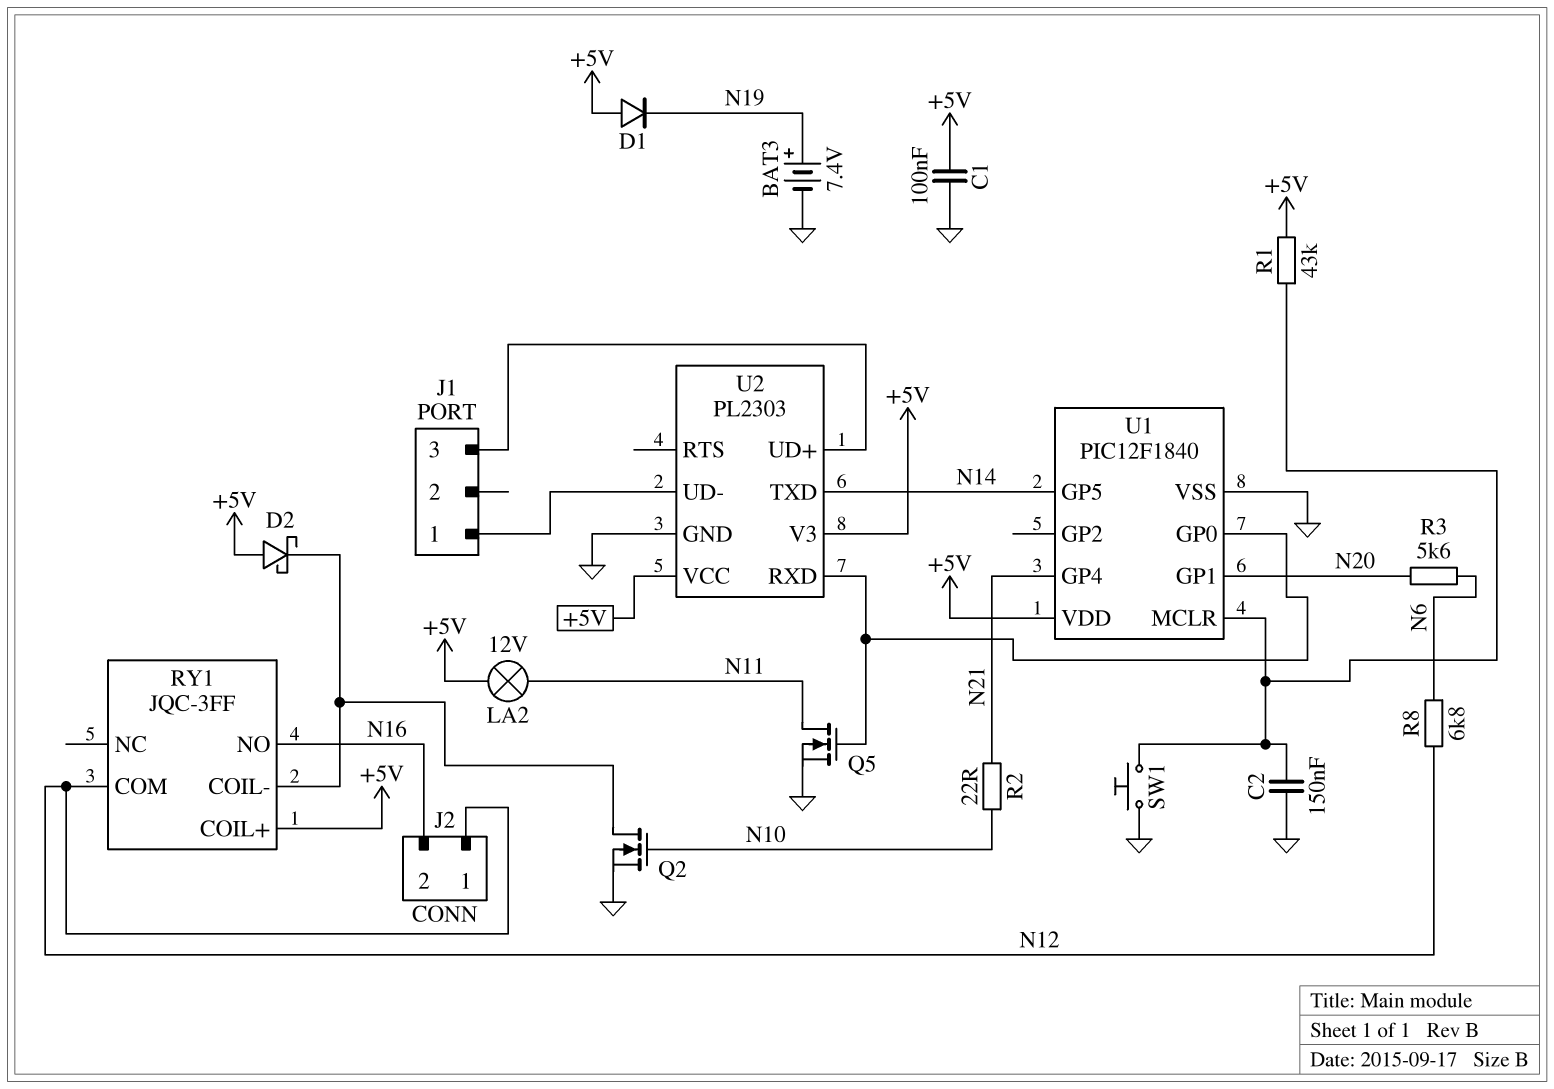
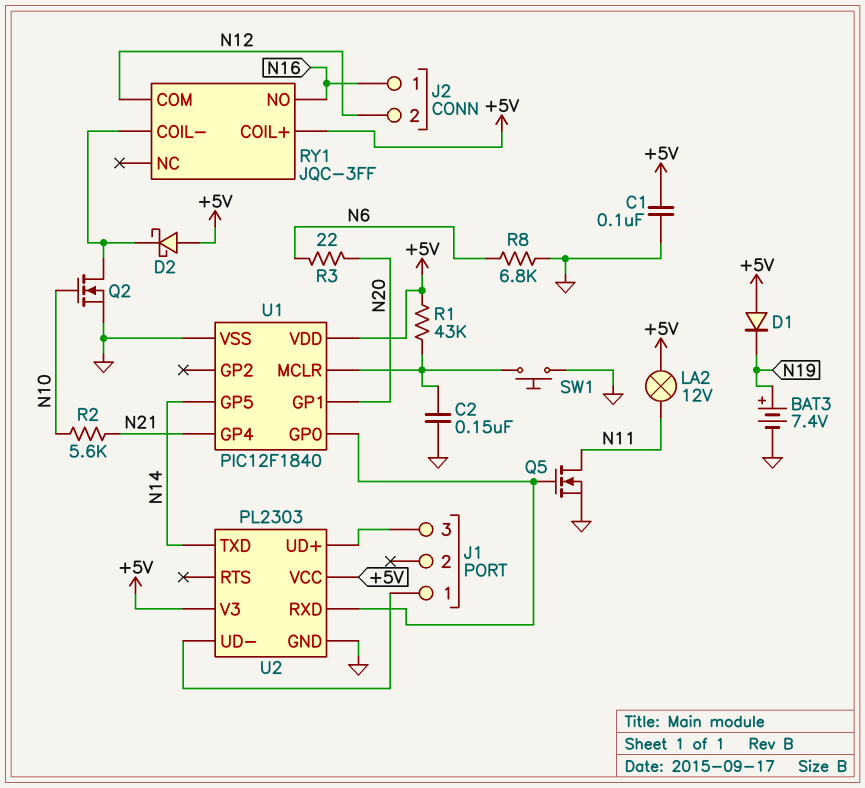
J2 pin 1: N12 -> N16
J2 pin 2: N16 -> N12
R2: 22 (N10, N21) -> 5.6k (N10, N21)
R3: 5.6k (N6, N20) -> 22 (N6, N20)
R8: 6.8k (N6, N12) -> 6.8k (GND, N6)

